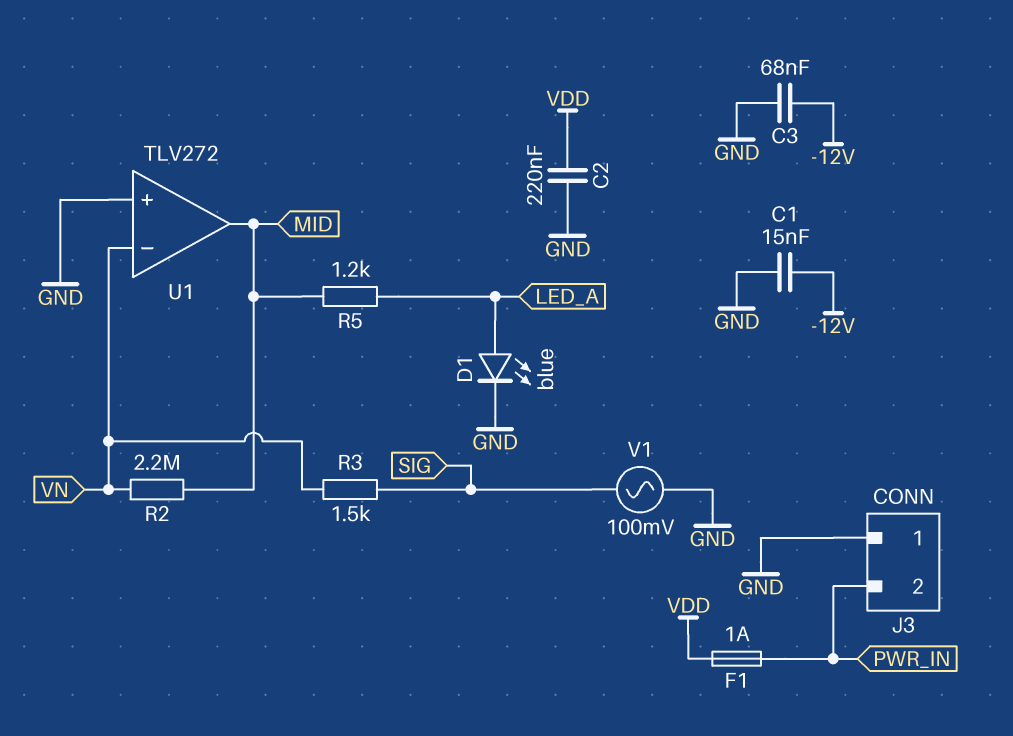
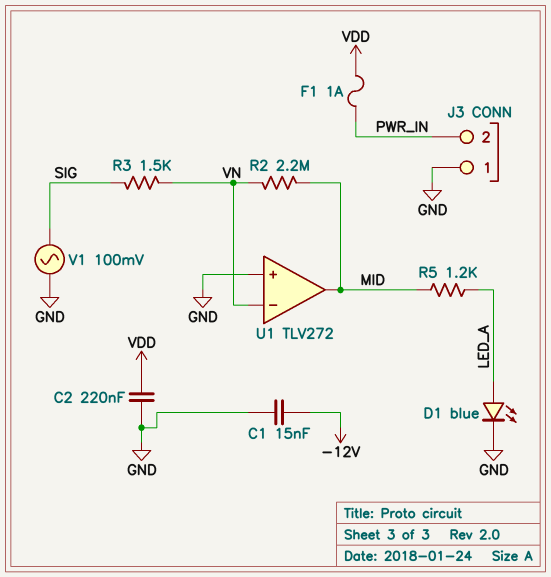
C3: 68nF (-12V, GND) -> none

